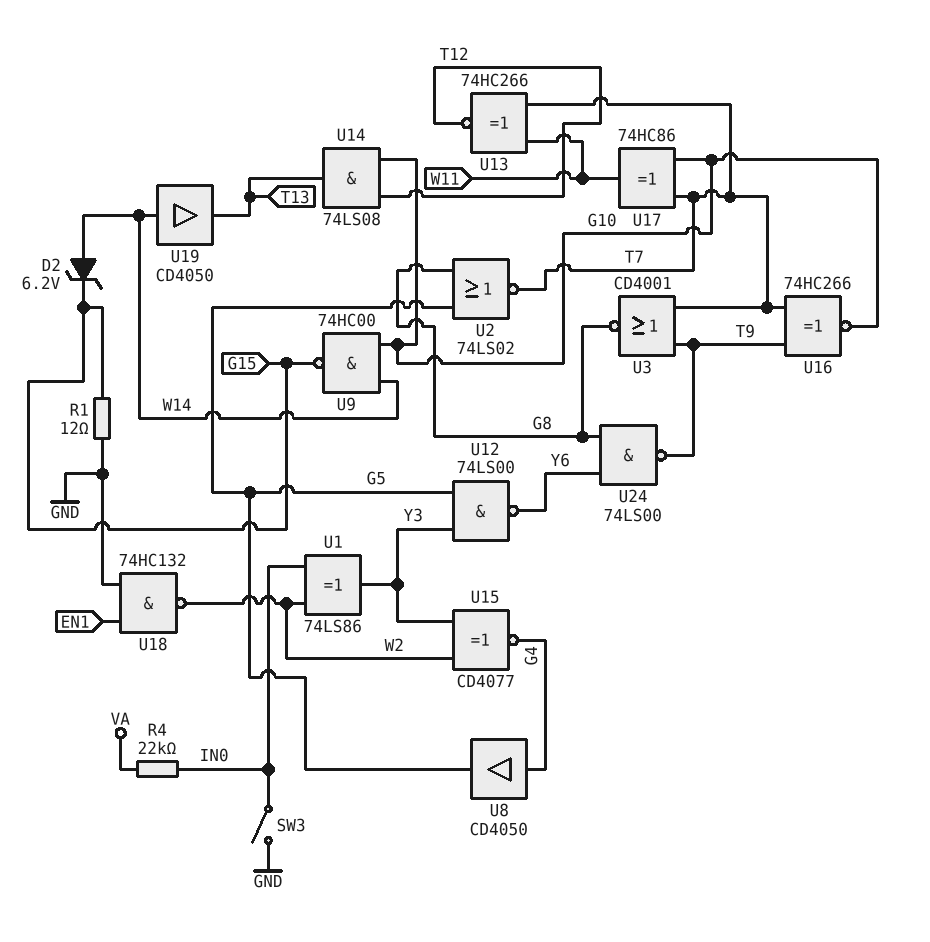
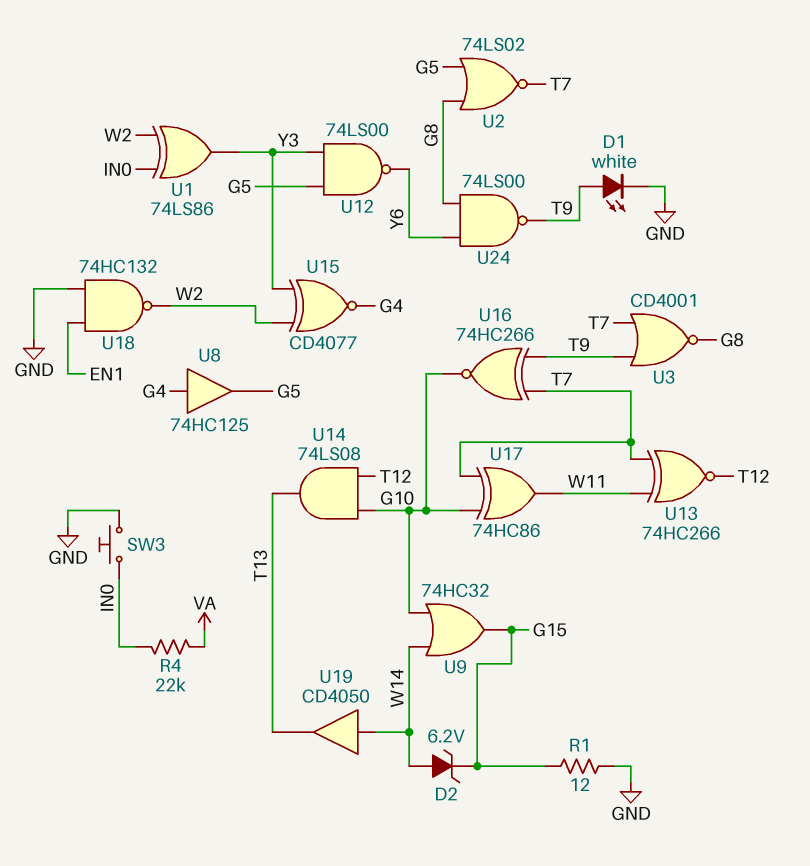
D1: none -> LED white (A T9, K GND)
SW3: switch (GND, IN0) -> button (GND, IN0)
U8: buffer CD4050 (in G4, out G5) -> buffer 74HC125 (in G4, out G5)
U9: NAND 74HC00 (in G10, in W14, out G15) -> OR 74HC32 (in G10, in W14, out G15)

